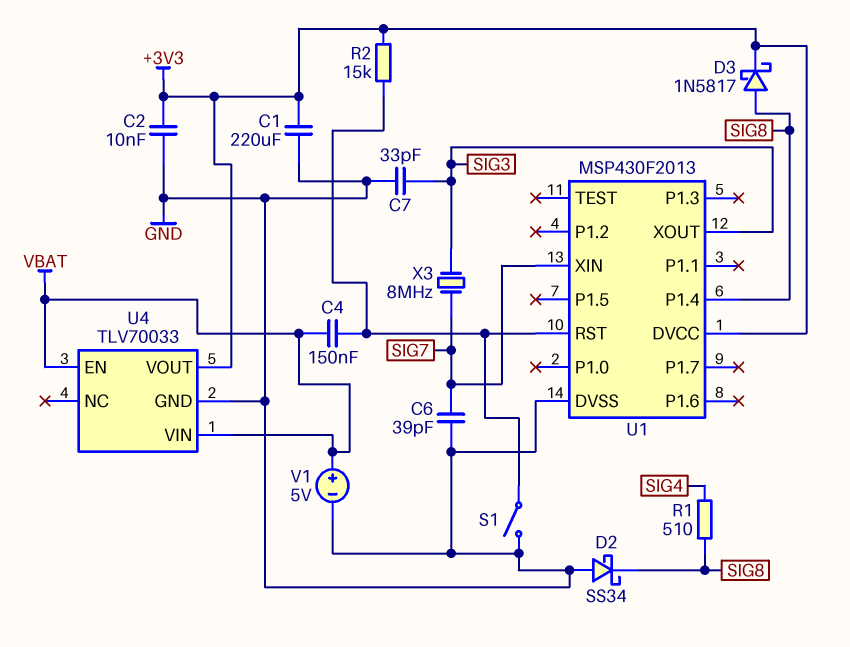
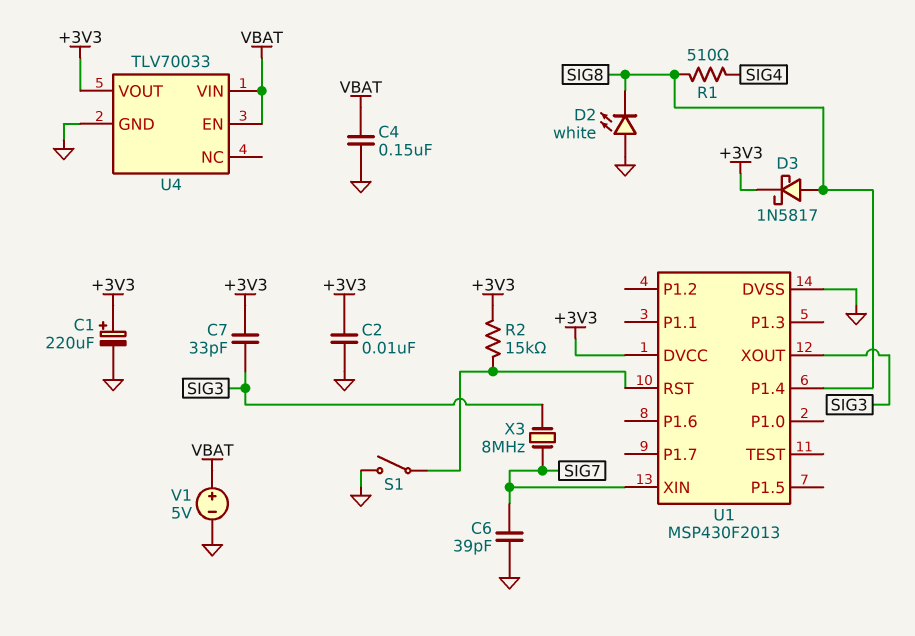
C1: 220uF (+3V3, GND) -> 220uF (plus +3V3, minus GND)
C4: 150nF (U1/RST, VBAT) -> 150nF (GND, VBAT)
C7: 33pF (GND, SIG3) -> 33pF (+3V3, SIG3)
D2: schottky SS34 (A GND, K SIG8) -> LED white (A GND, K SIG8)

